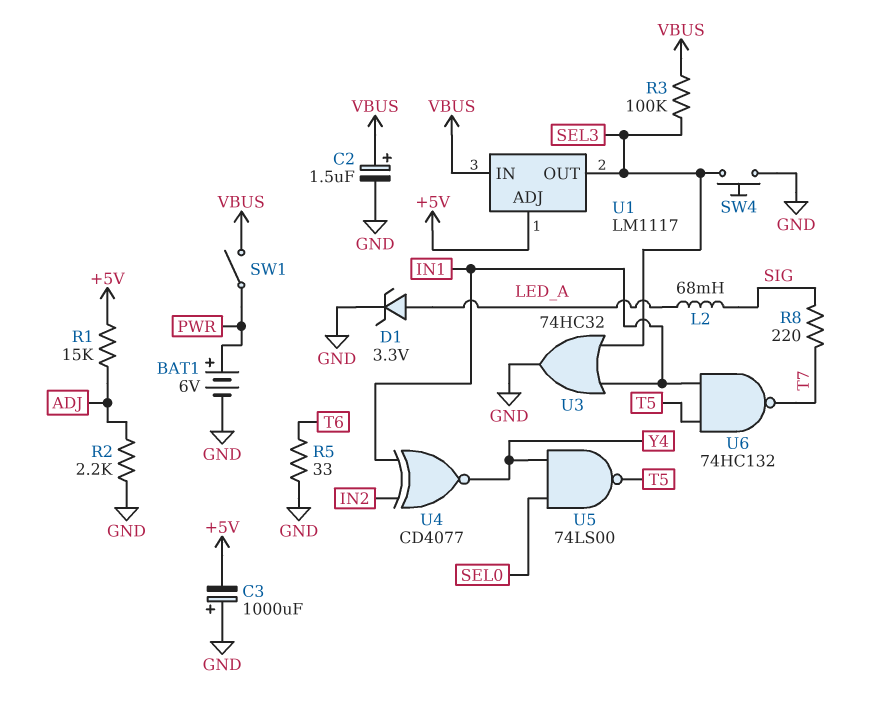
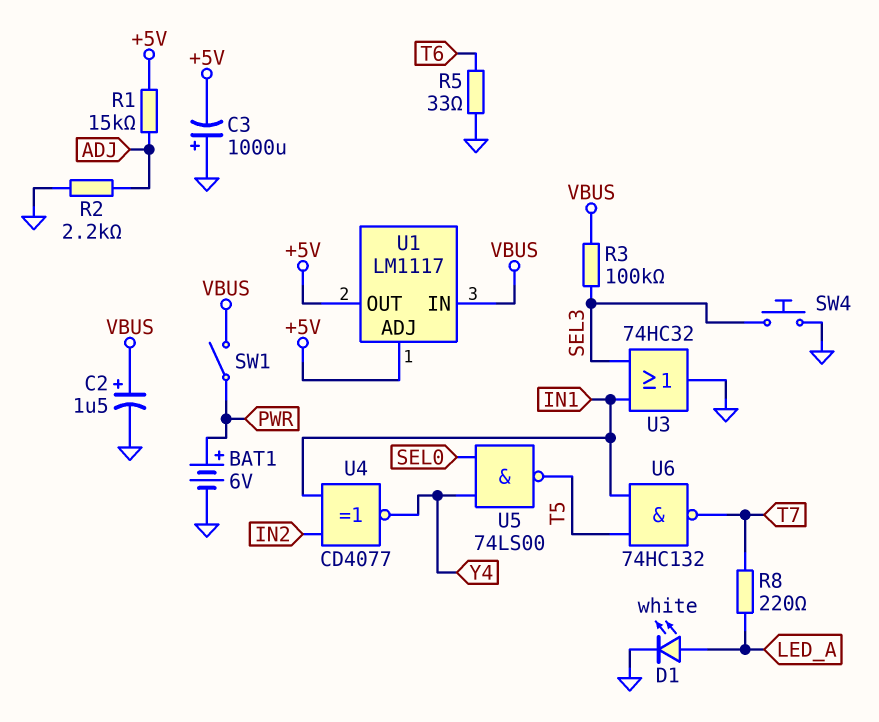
D1: zener 3.3V (A LED_A, K GND) -> LED white (A LED_A, K GND)
L2: 68mH (LED_A, SIG) -> none
R8: 220 (SIG, T7) -> 220 (LED_A, T7)
U1 pin OUT: SEL3 -> +5V

